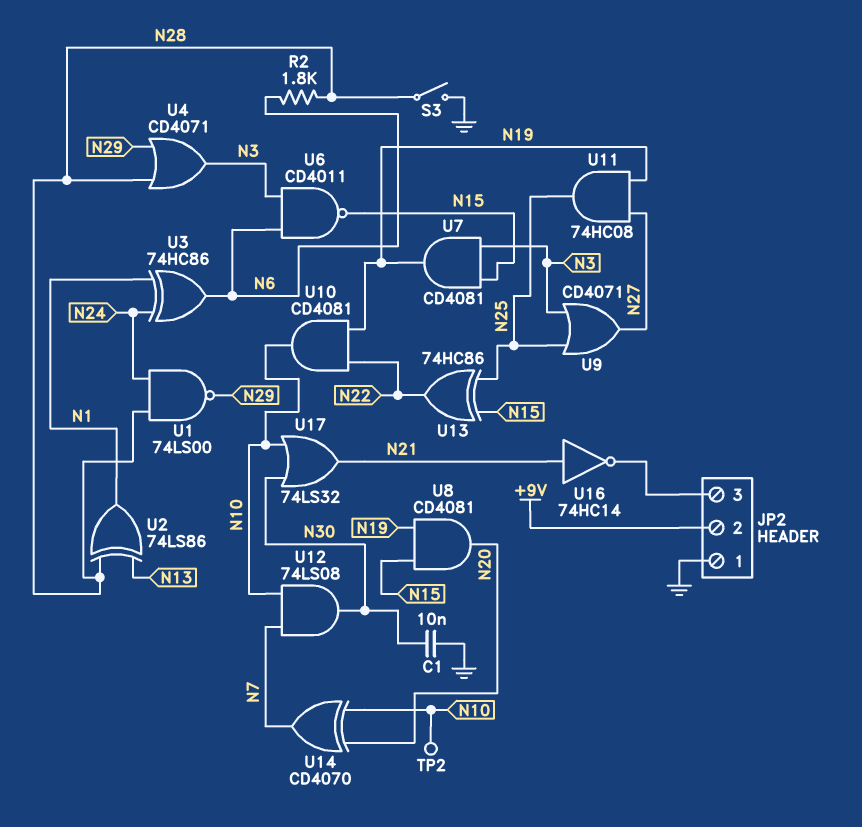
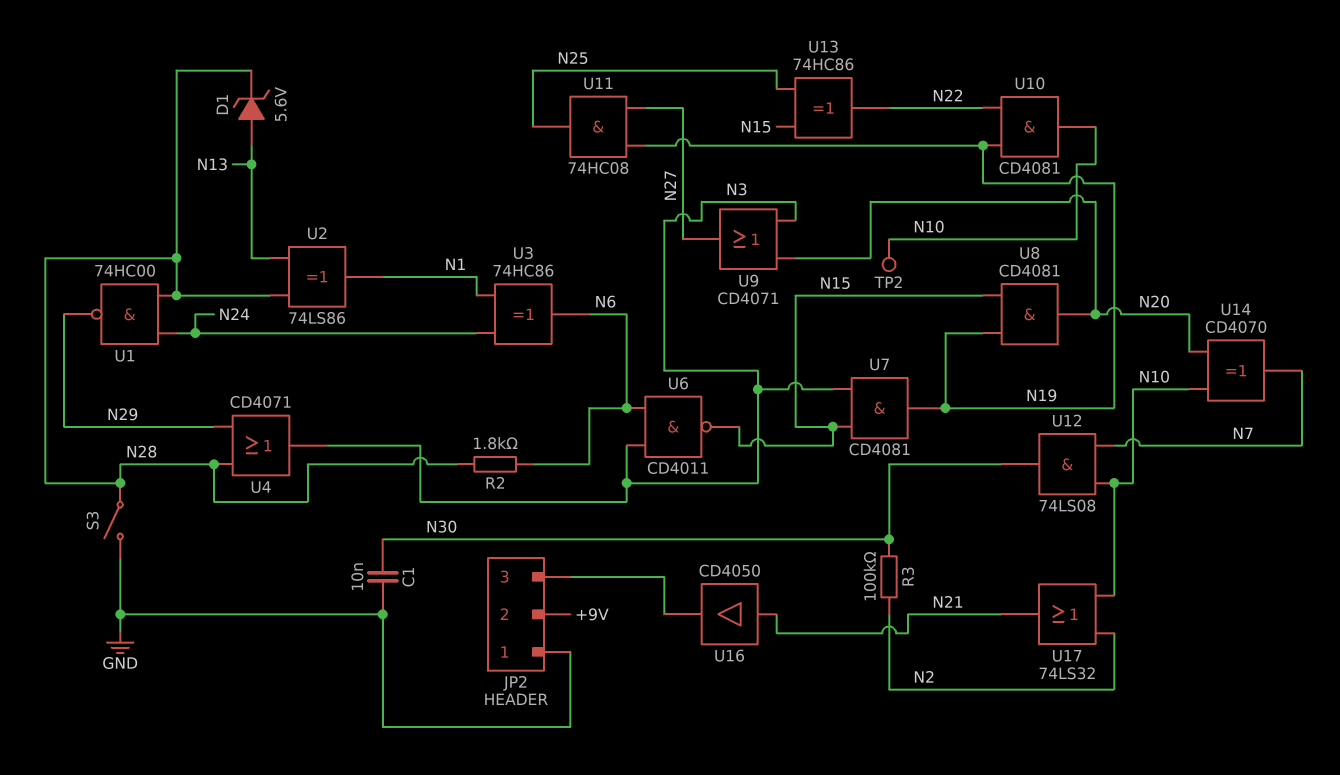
D1: none -> zener 5.6V (A N13, K N28)
R3: none -> 100k (N2, N30)
U1: NAND 74LS00 (in N24, in N28, out N29) -> NAND 74HC00 (in N24, in N28, out N29)
U9: OR CD4071 (in N3, in N25, out N27) -> OR CD4071 (in N3, in N20, out N27)
U16: NOT 74HC14 (in N21, out JP2/3) -> buffer CD4050 (in N21, out JP2/3)
U17: OR 74LS32 (in N10, in N30, out N21) -> OR 74LS32 (in N2, in N10, out N21)

